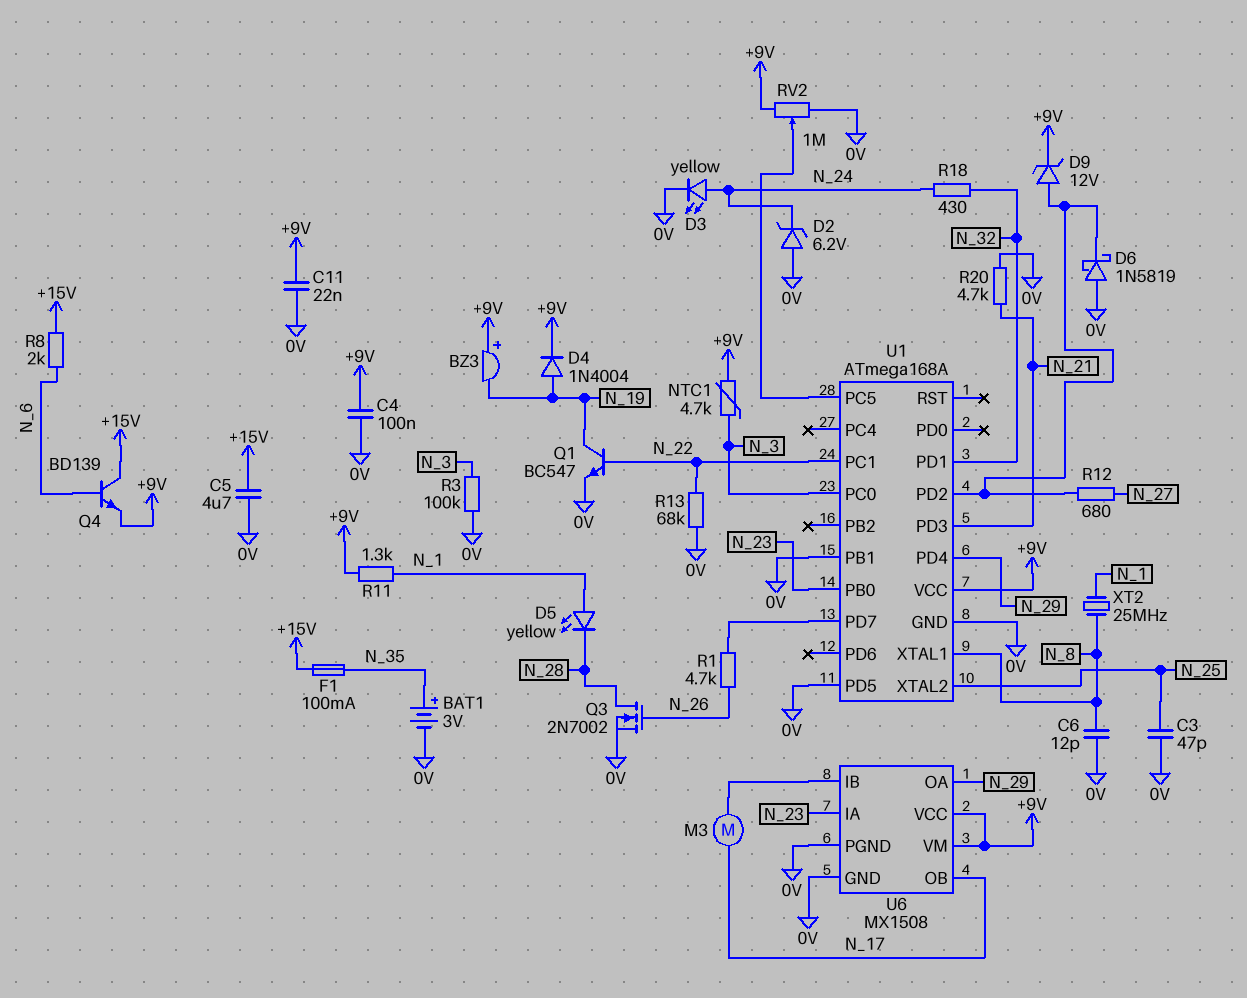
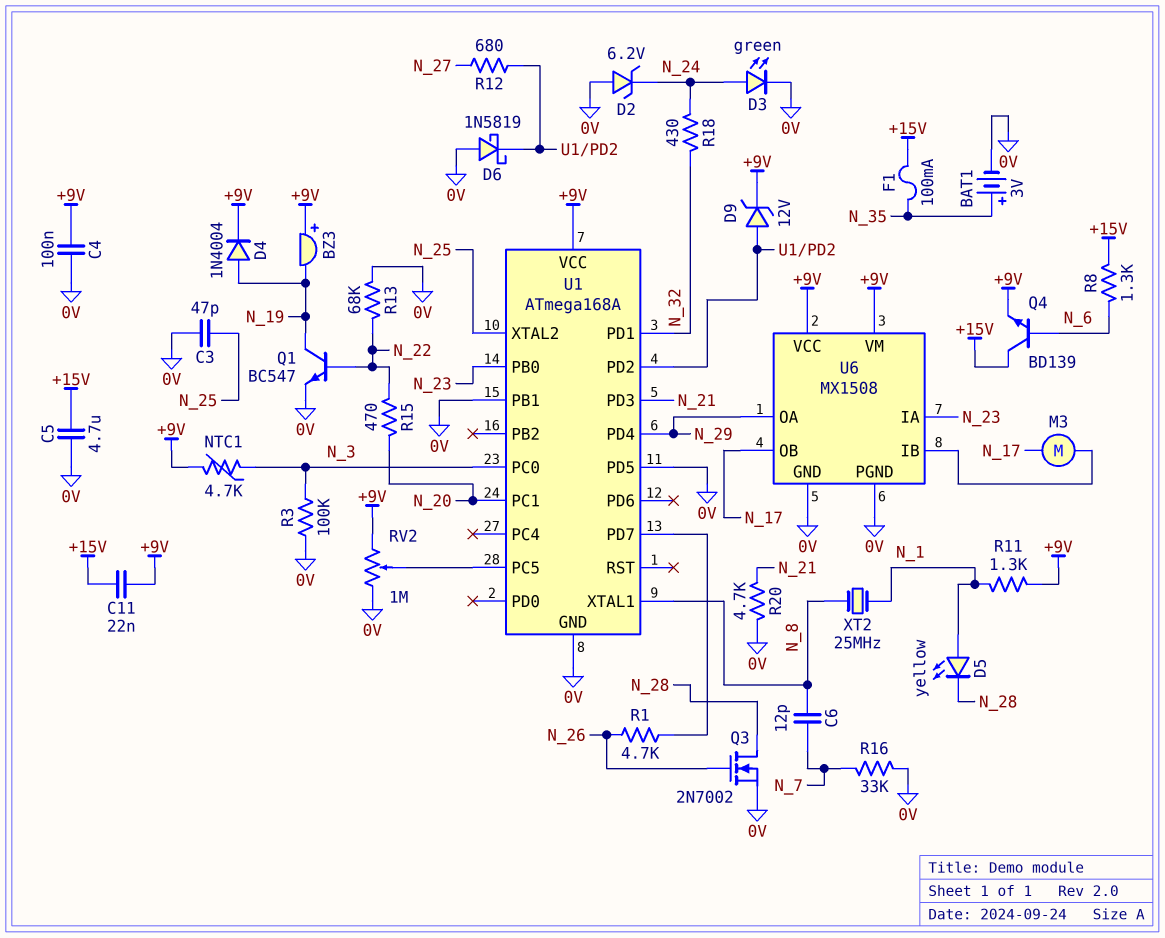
C6: 12pF (0V, N_8) -> 12pF (N_7, N_8)
C11: 22nF (+9V, 0V) -> 22nF (+9V, +15V)
D3: LED yellow (A N_24, K 0V) -> LED green (A N_24, K 0V)
R8: 2k (+15V, N_6) -> 1.3k (+15V, N_6)
R15: none -> 470 (N_20, N_22)
R16: none -> 33k (0V, N_7)
U1 pin PC1: N_22 -> N_20

